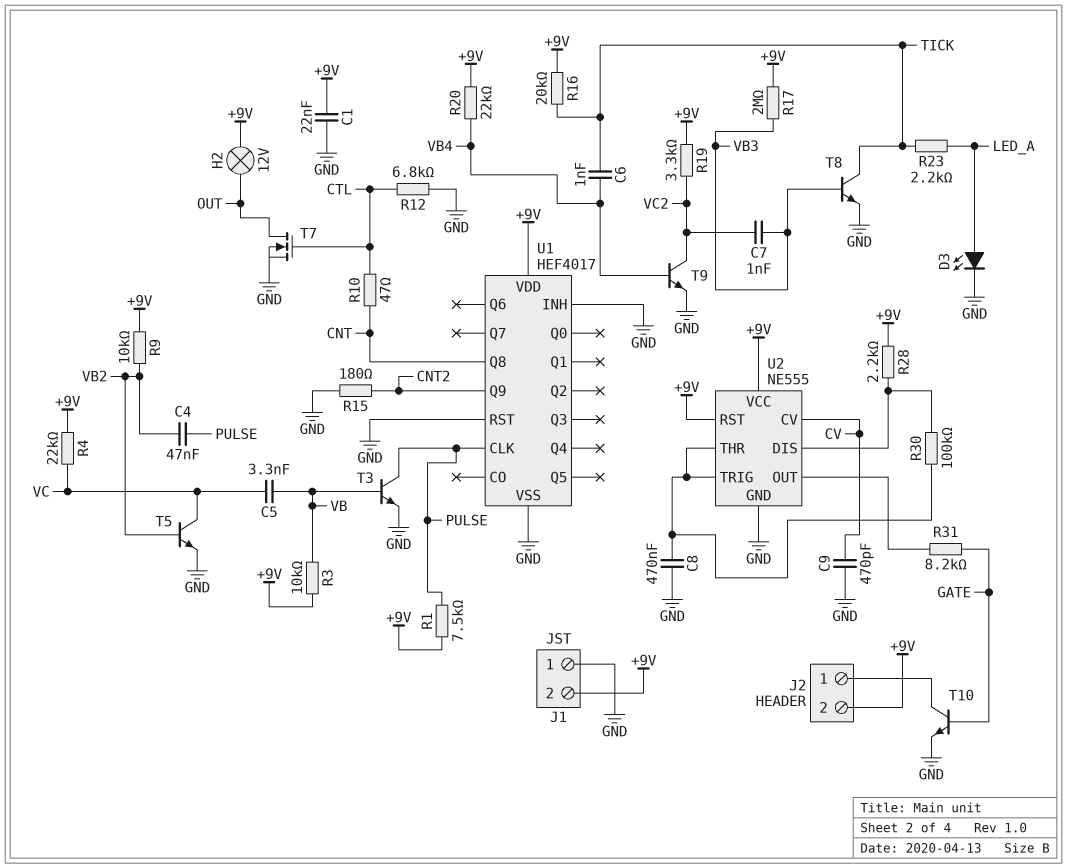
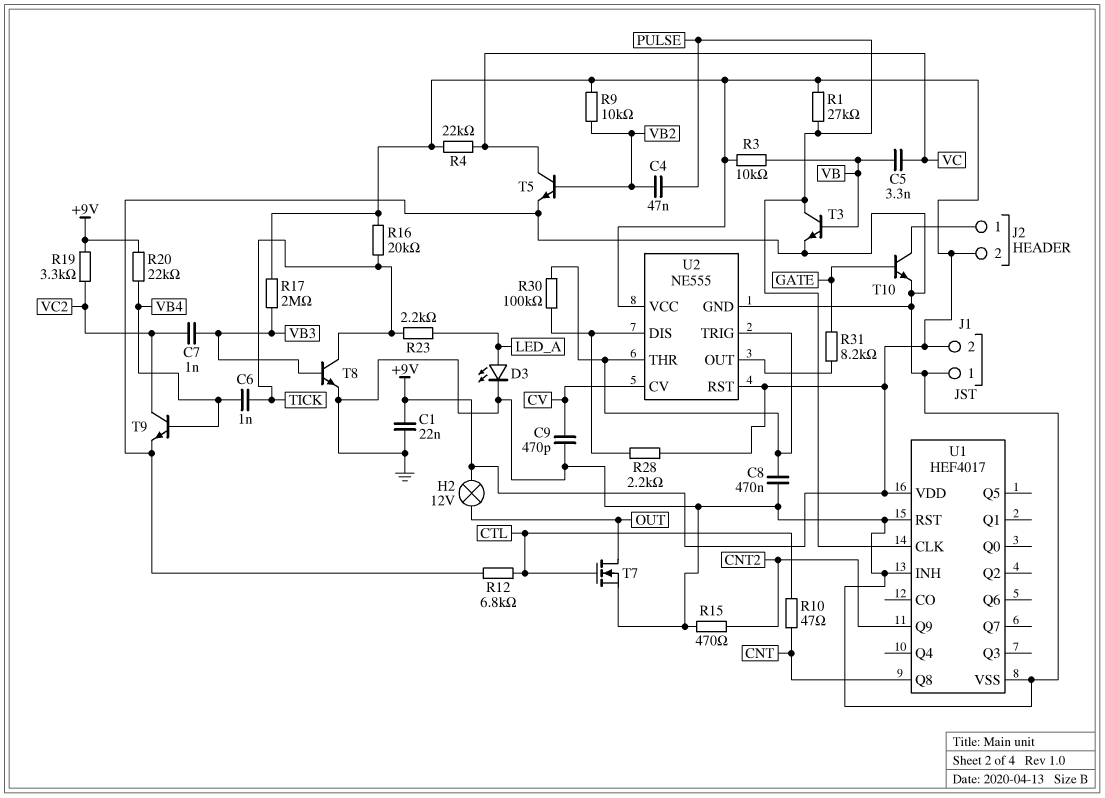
R1: 7.5k (+9V, PULSE) -> 27k (+9V, PULSE)
R15: 180 (CNT2, GND) -> 470 (CNT2, GND)

